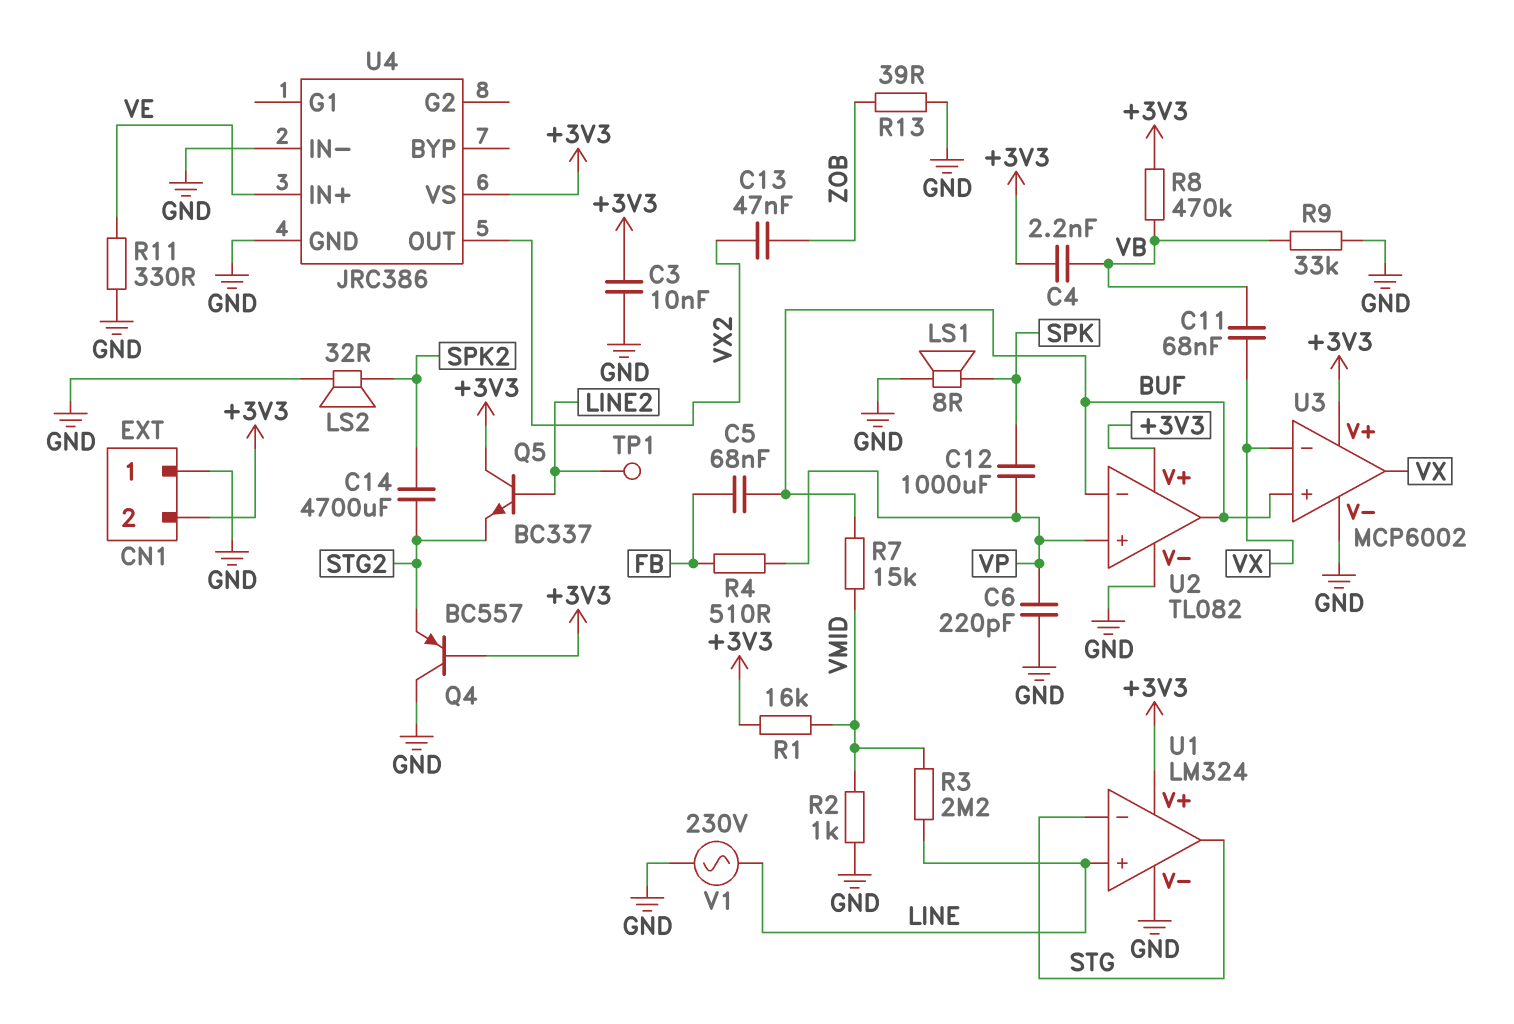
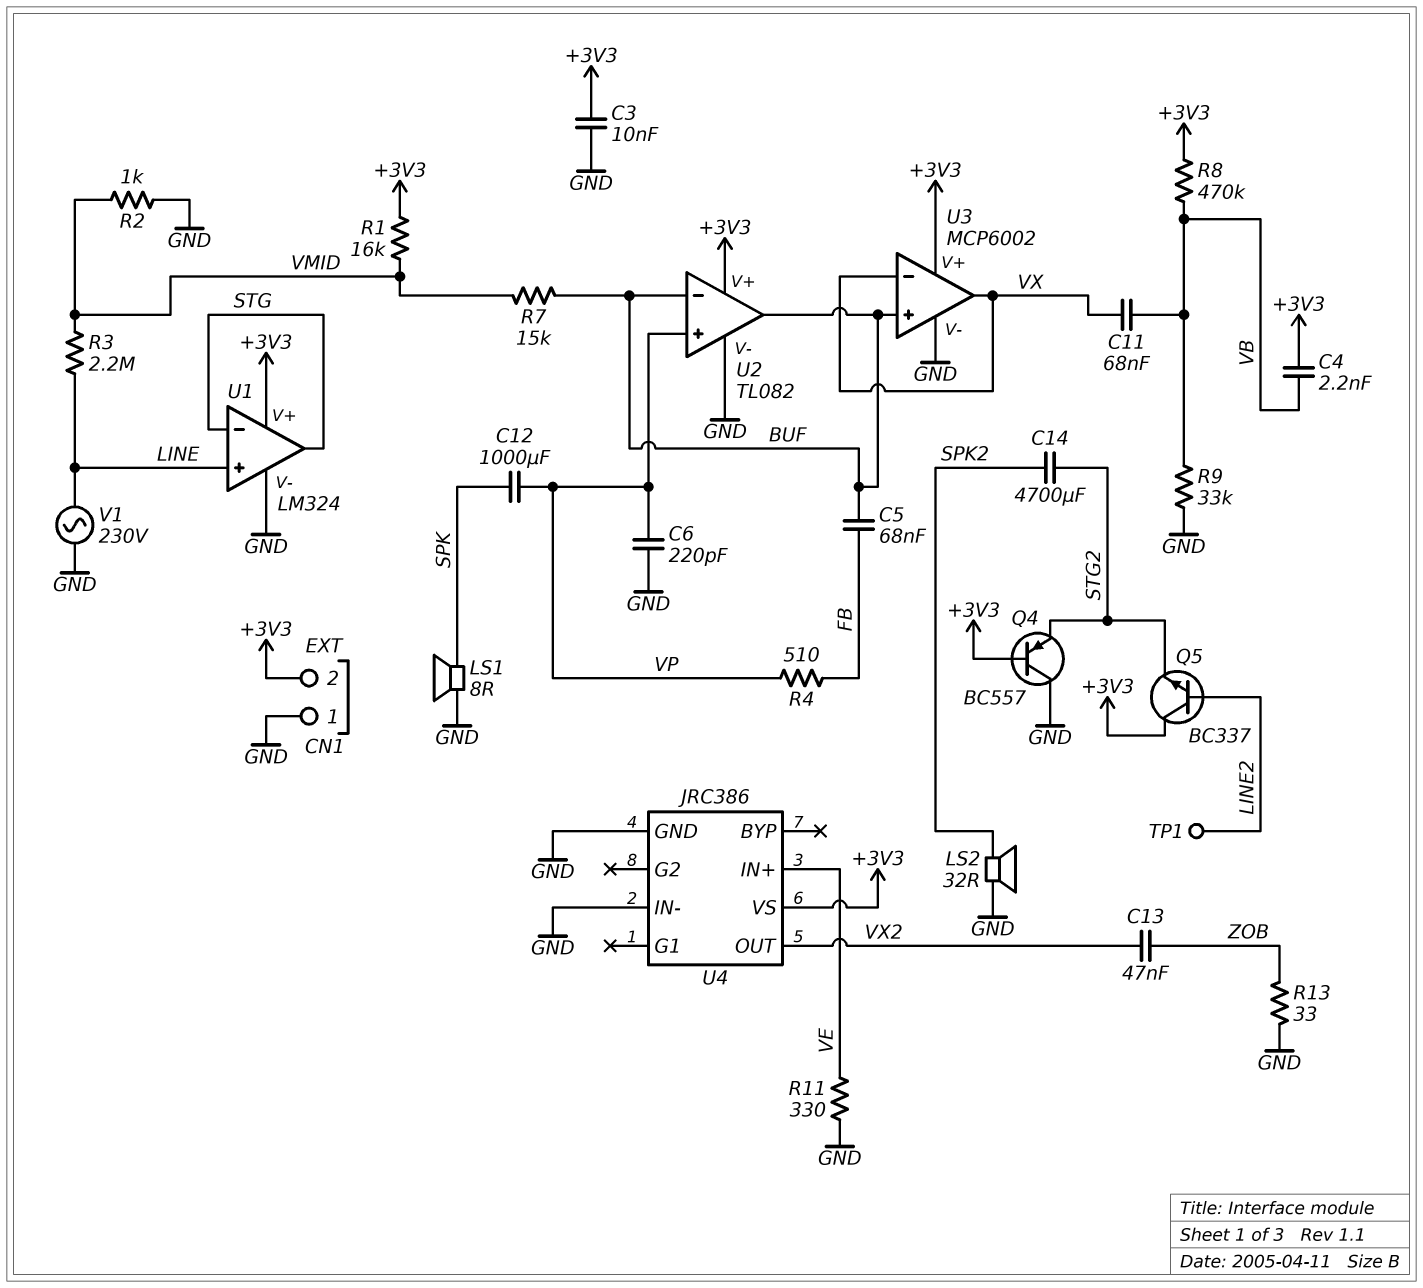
R13: 39 (GND, ZOB) -> 33 (GND, ZOB)

